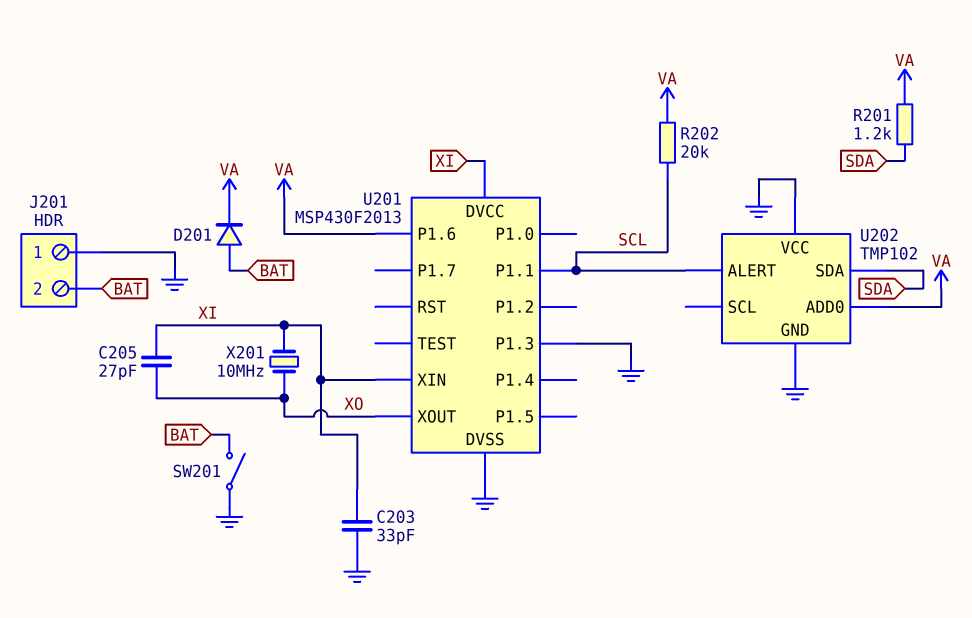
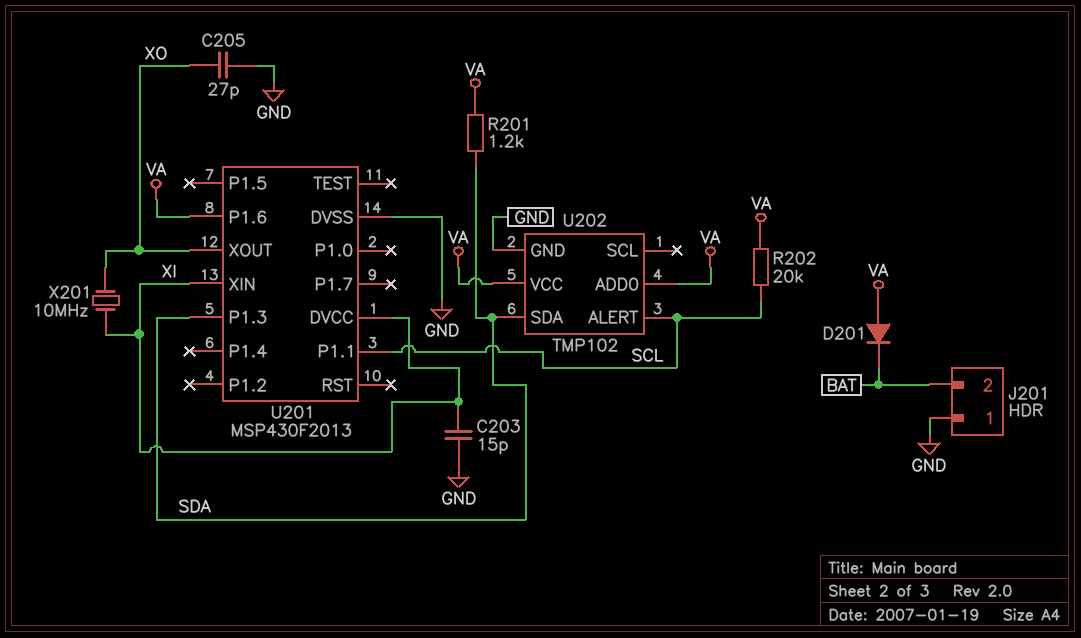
C203: 33pF (GND, XI) -> 15pF (GND, XI)
C205: 27pF (XI, XO) -> 27pF (GND, XO)
D201: diode (A BAT, K VA) -> diode (A VA, K BAT)
SW201: switch (BAT, GND) -> none
U201 pin P1.3: GND -> SDA
U202 pin VCC: GND -> VA

